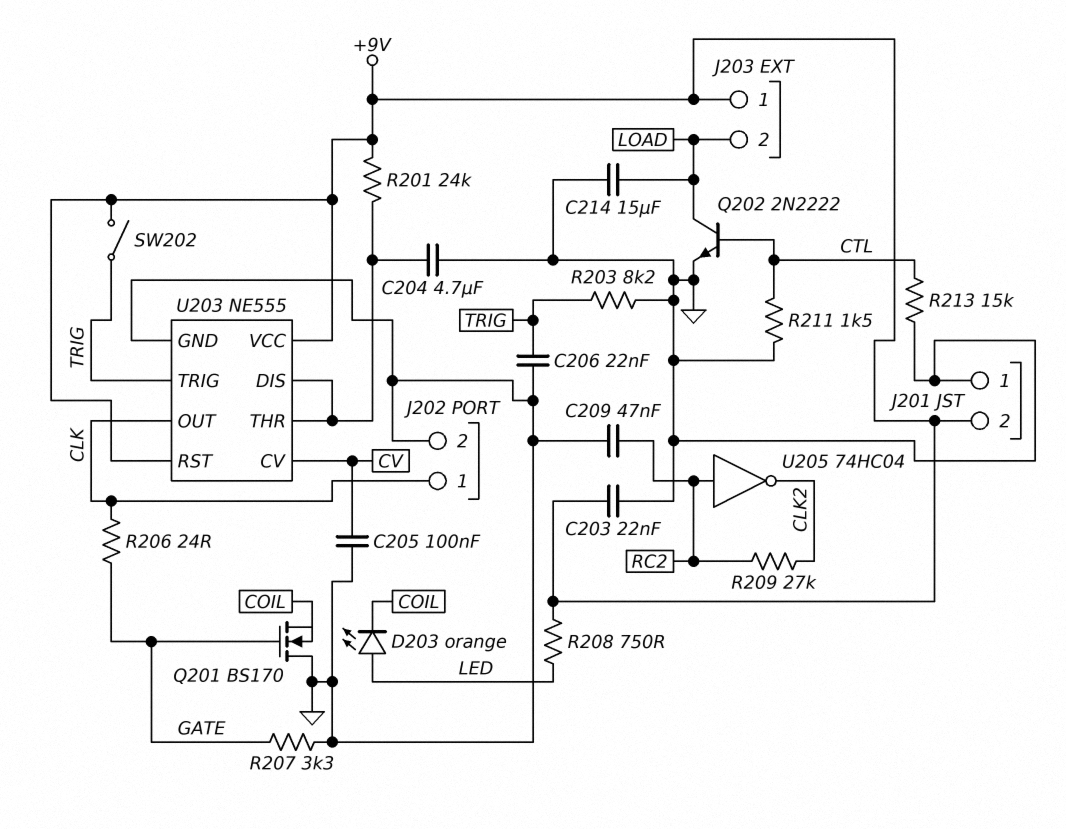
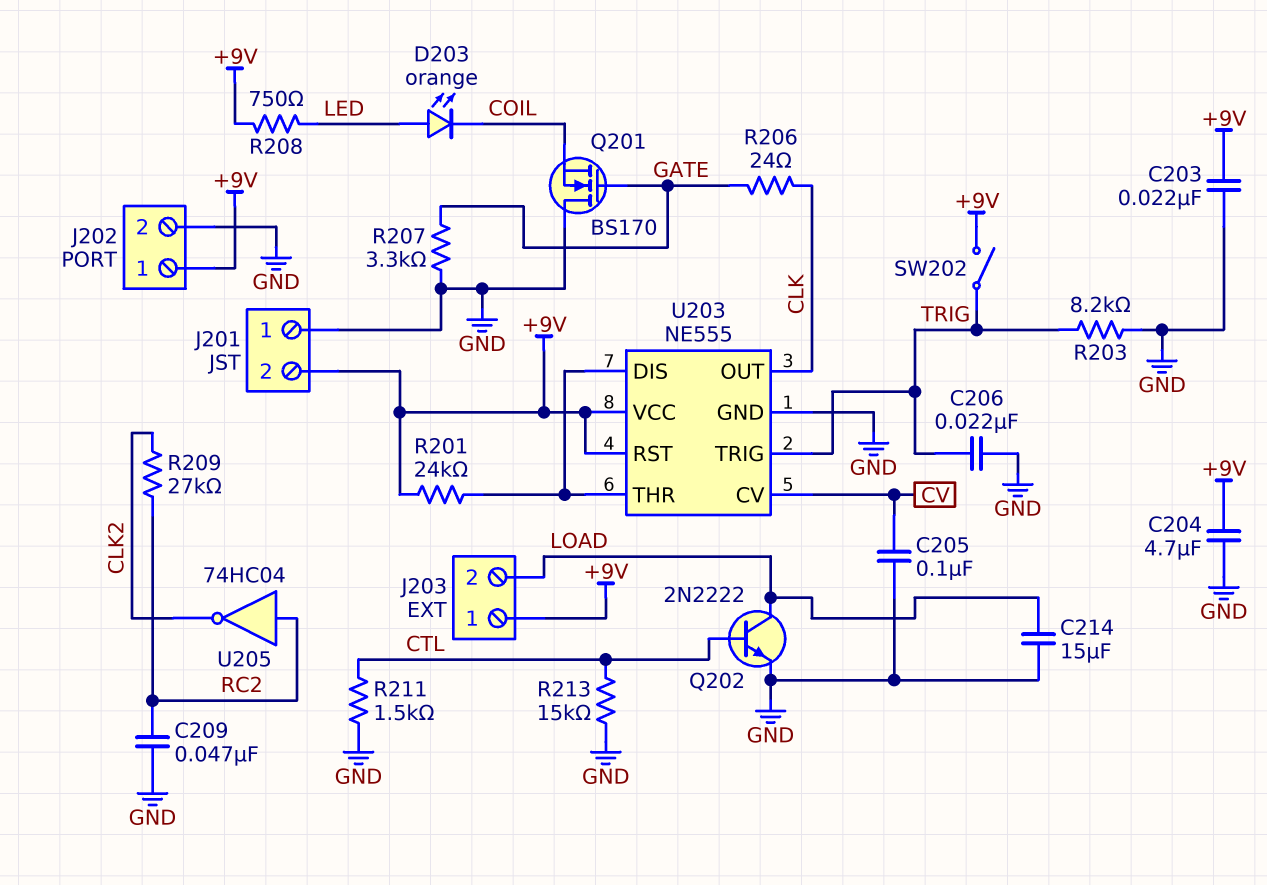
C204: 4.7uF (GND, U203/DIS) -> 4.7uF (+9V, GND)
J202 pin 1: CLK -> +9V

